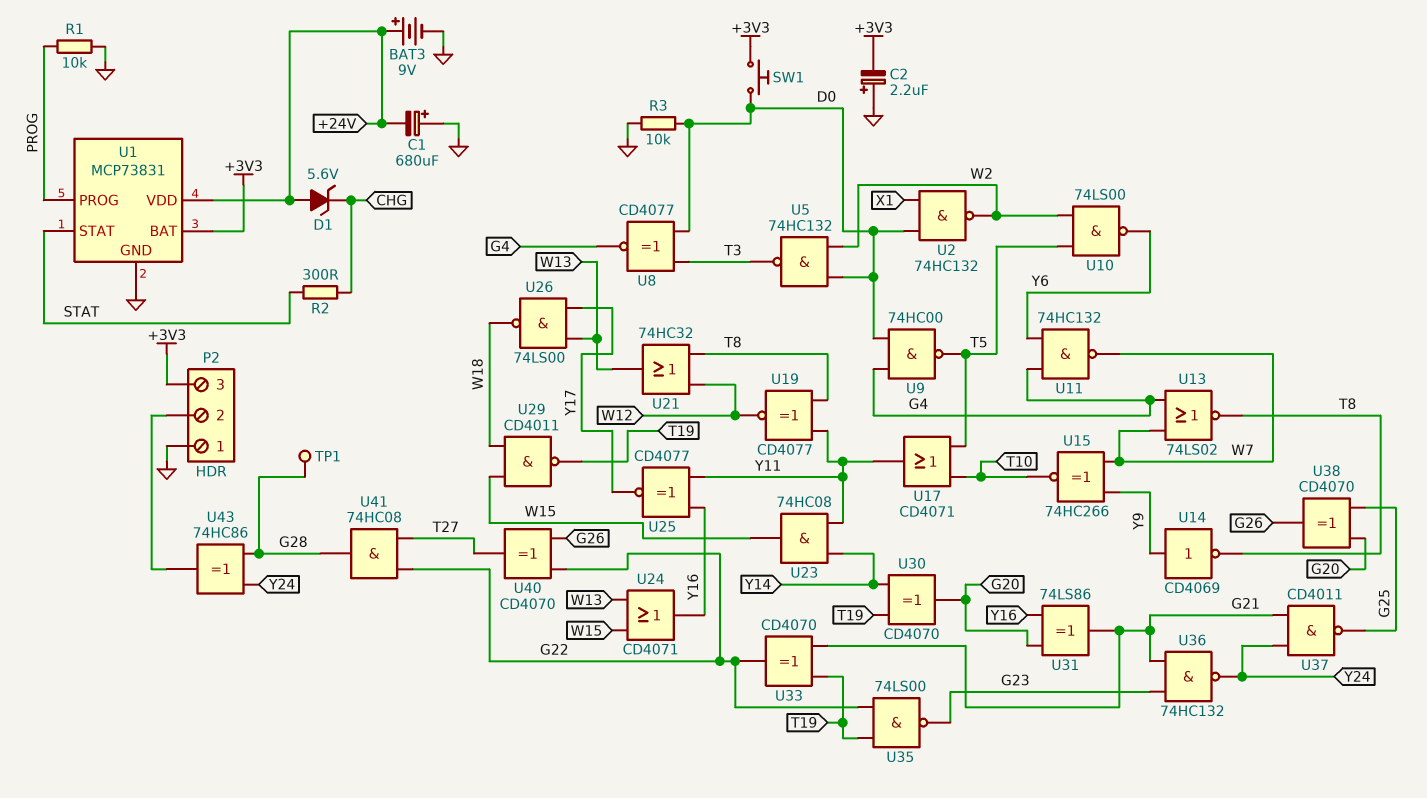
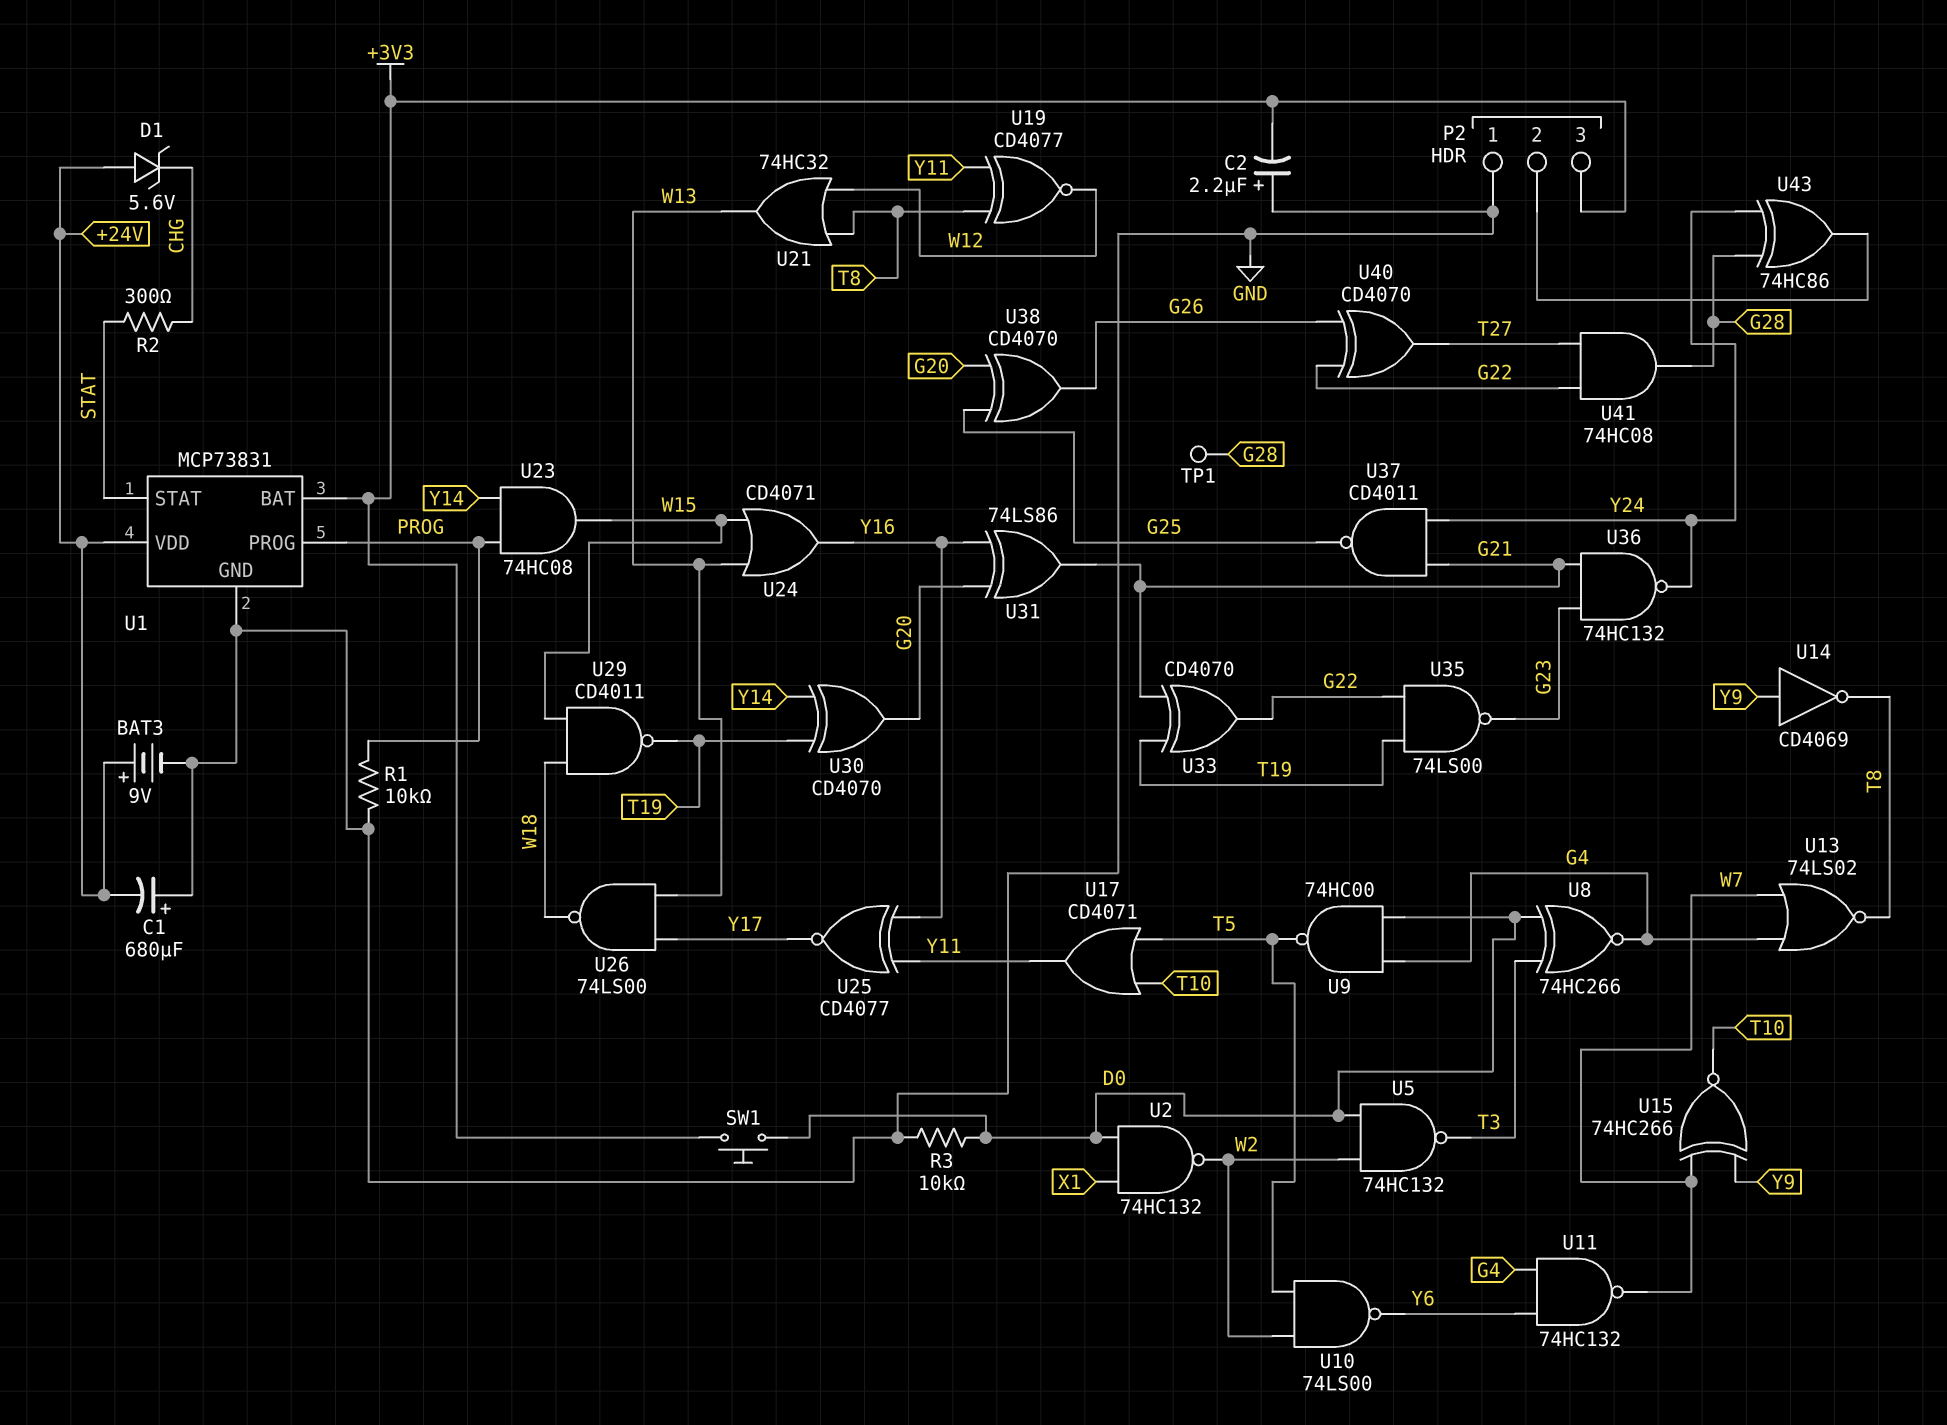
U8: XNOR CD4077 (in D0, in T3, out G4) -> XNOR 74HC266 (in D0, in T3, out G4)
U23: AND 74HC08 (in Y11, in Y14, out W15) -> AND 74HC08 (in PROG, in Y14, out W15)

